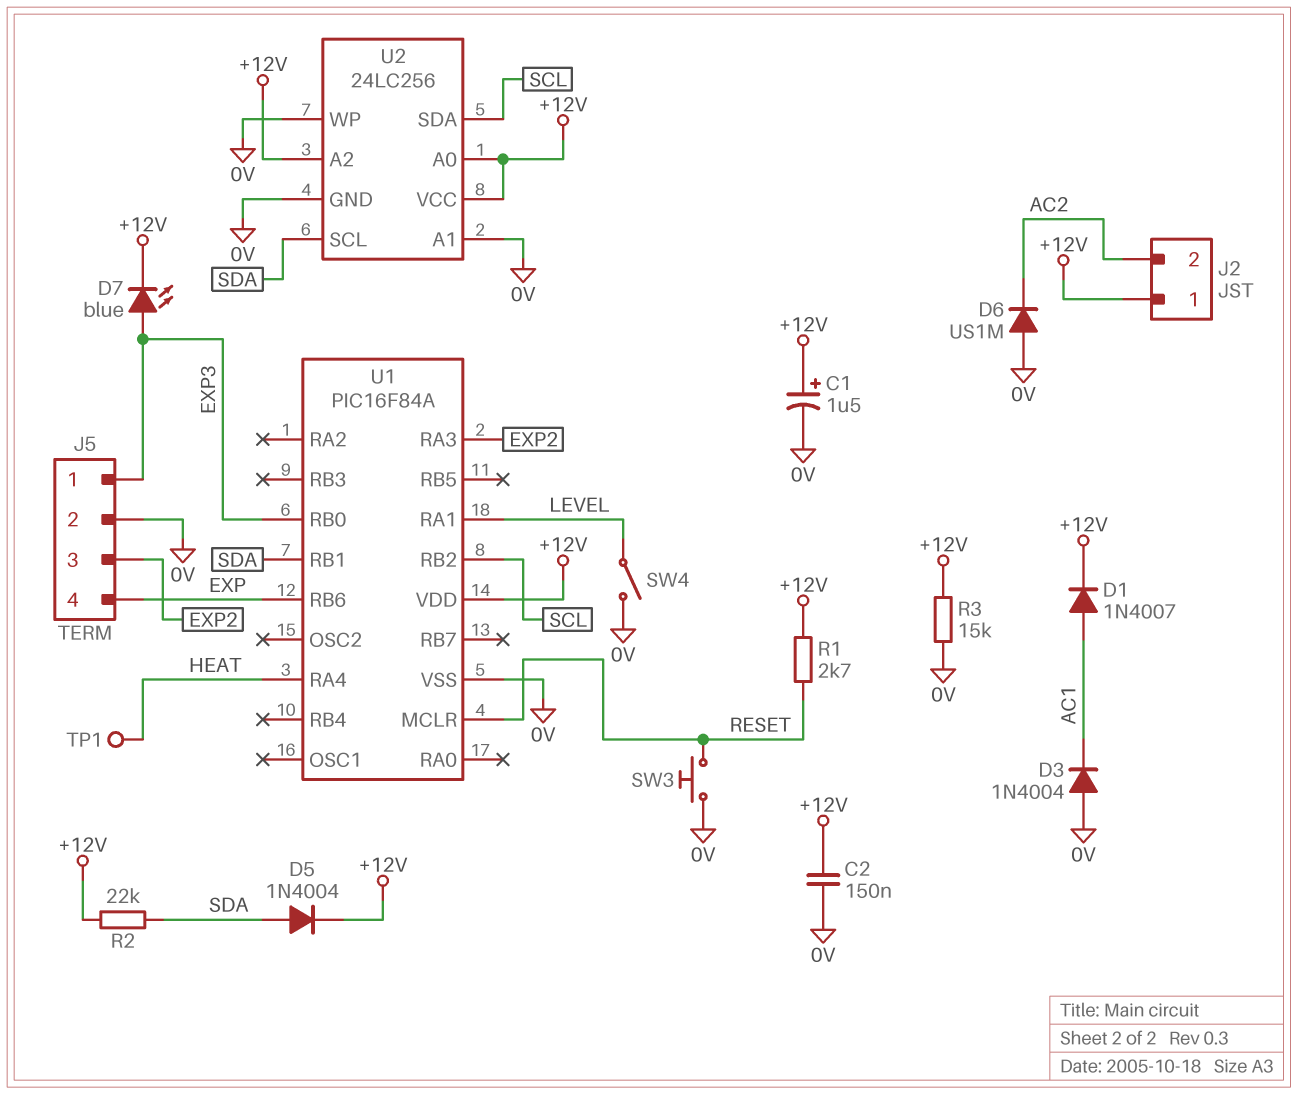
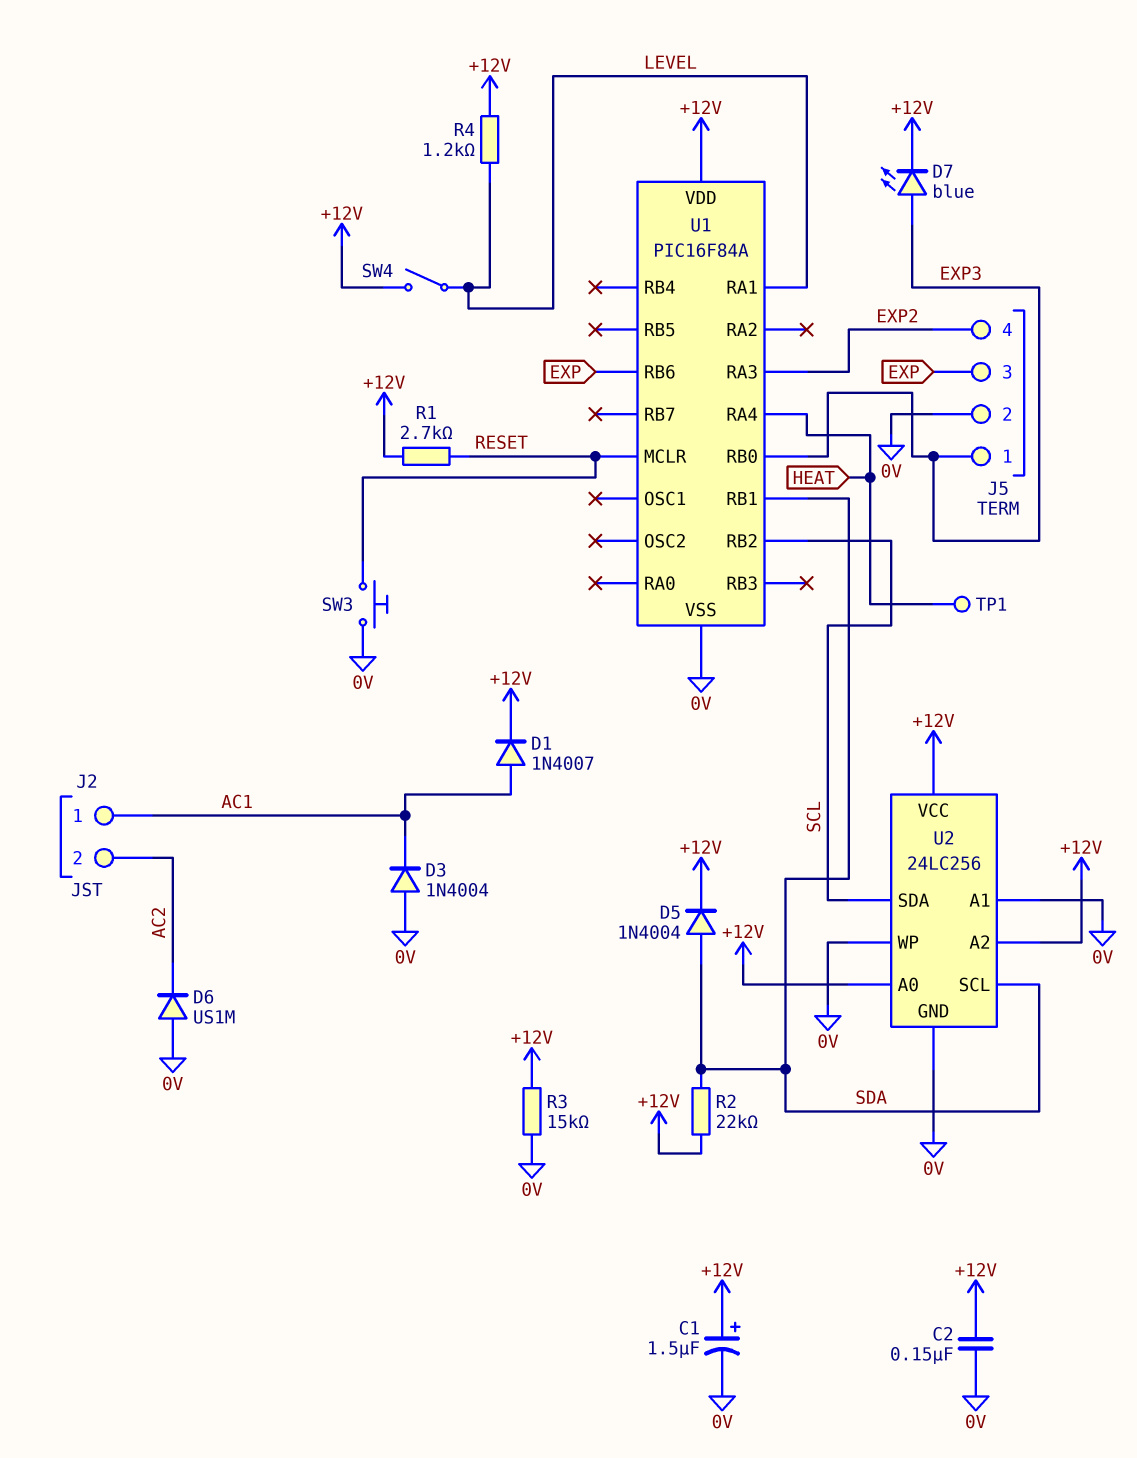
J2 pin 1: +12V -> AC1
J5 pin 3: EXP2 -> EXP
J5 pin 4: EXP -> EXP2
R4: none -> 1.2k (+12V, LEVEL)
SW4: switch (0V, LEVEL) -> switch (+12V, LEVEL)

